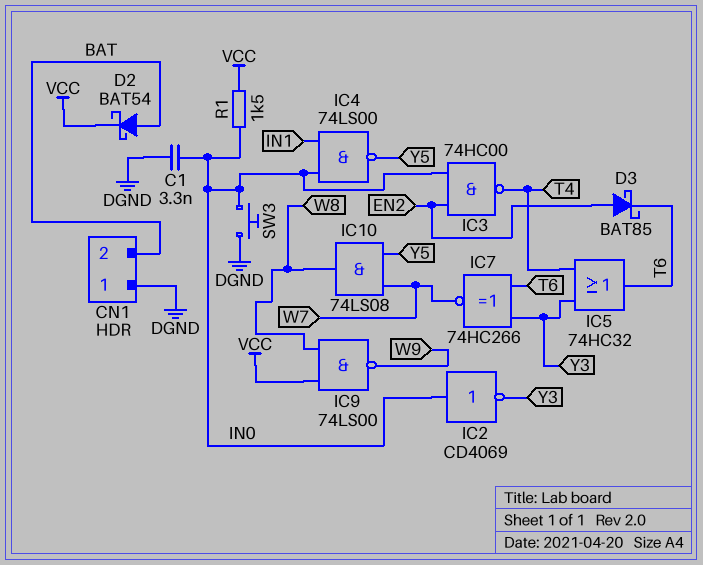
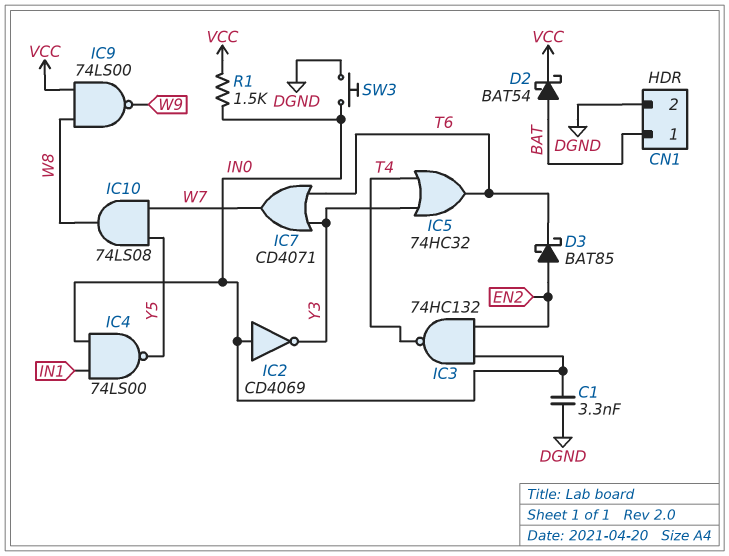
CN1 pin 1: DGND -> BAT
CN1 pin 2: BAT -> DGND
IC3: NAND 74HC00 (in EN2, in IN0, out T4) -> NAND 74HC132 (in EN2, in IN0, out T4)
IC7: XNOR 74HC266 (in T6, in Y3, out W7) -> OR CD4071 (in T6, in Y3, out W7)

